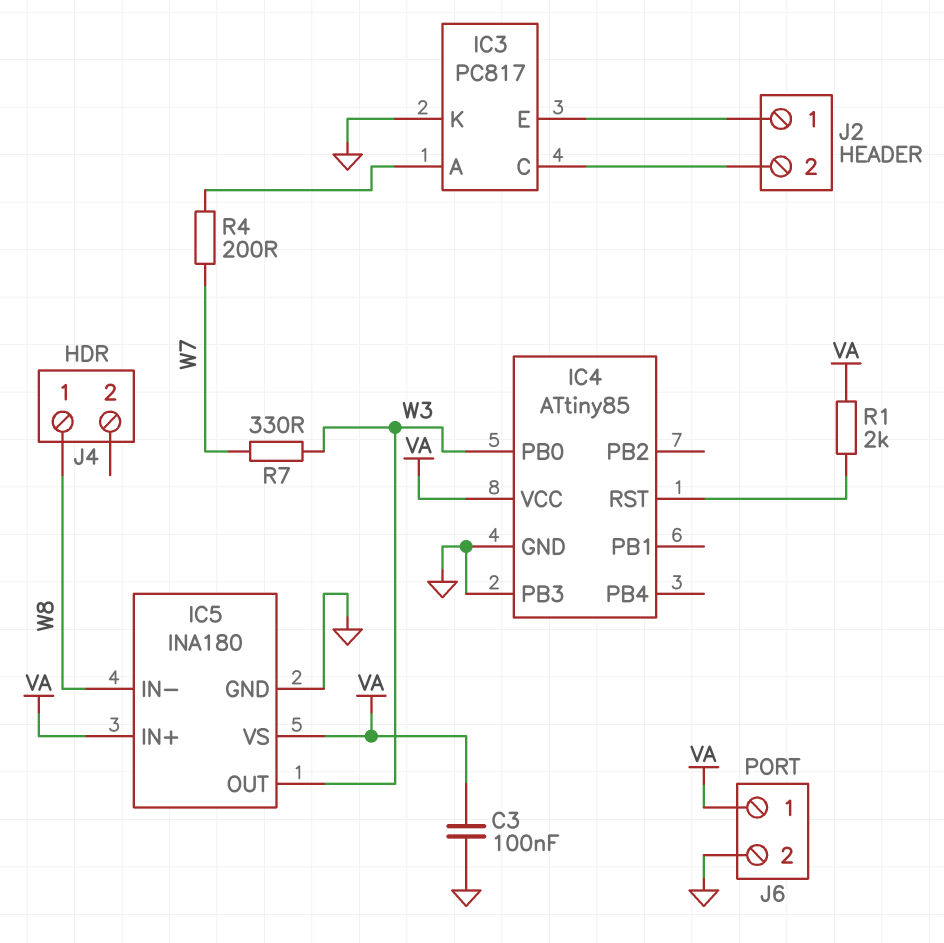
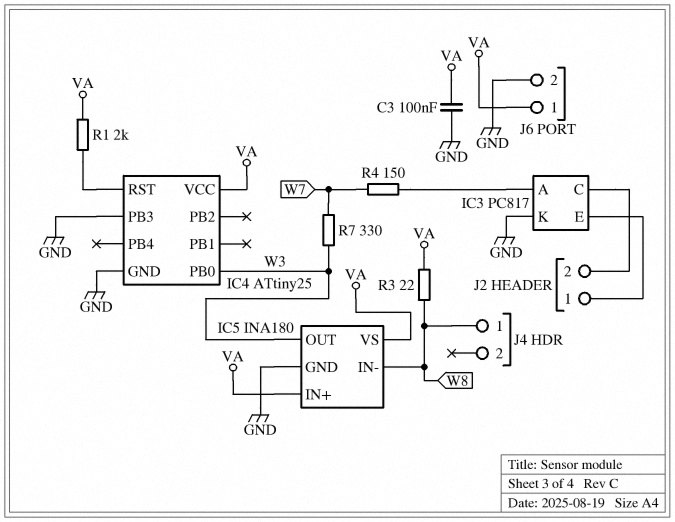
IC4: ATtiny85 -> ATtiny25
R3: none -> 22 (VA, W8)
R4: 200 (IC3/A, W7) -> 150 (IC3/A, W7)

